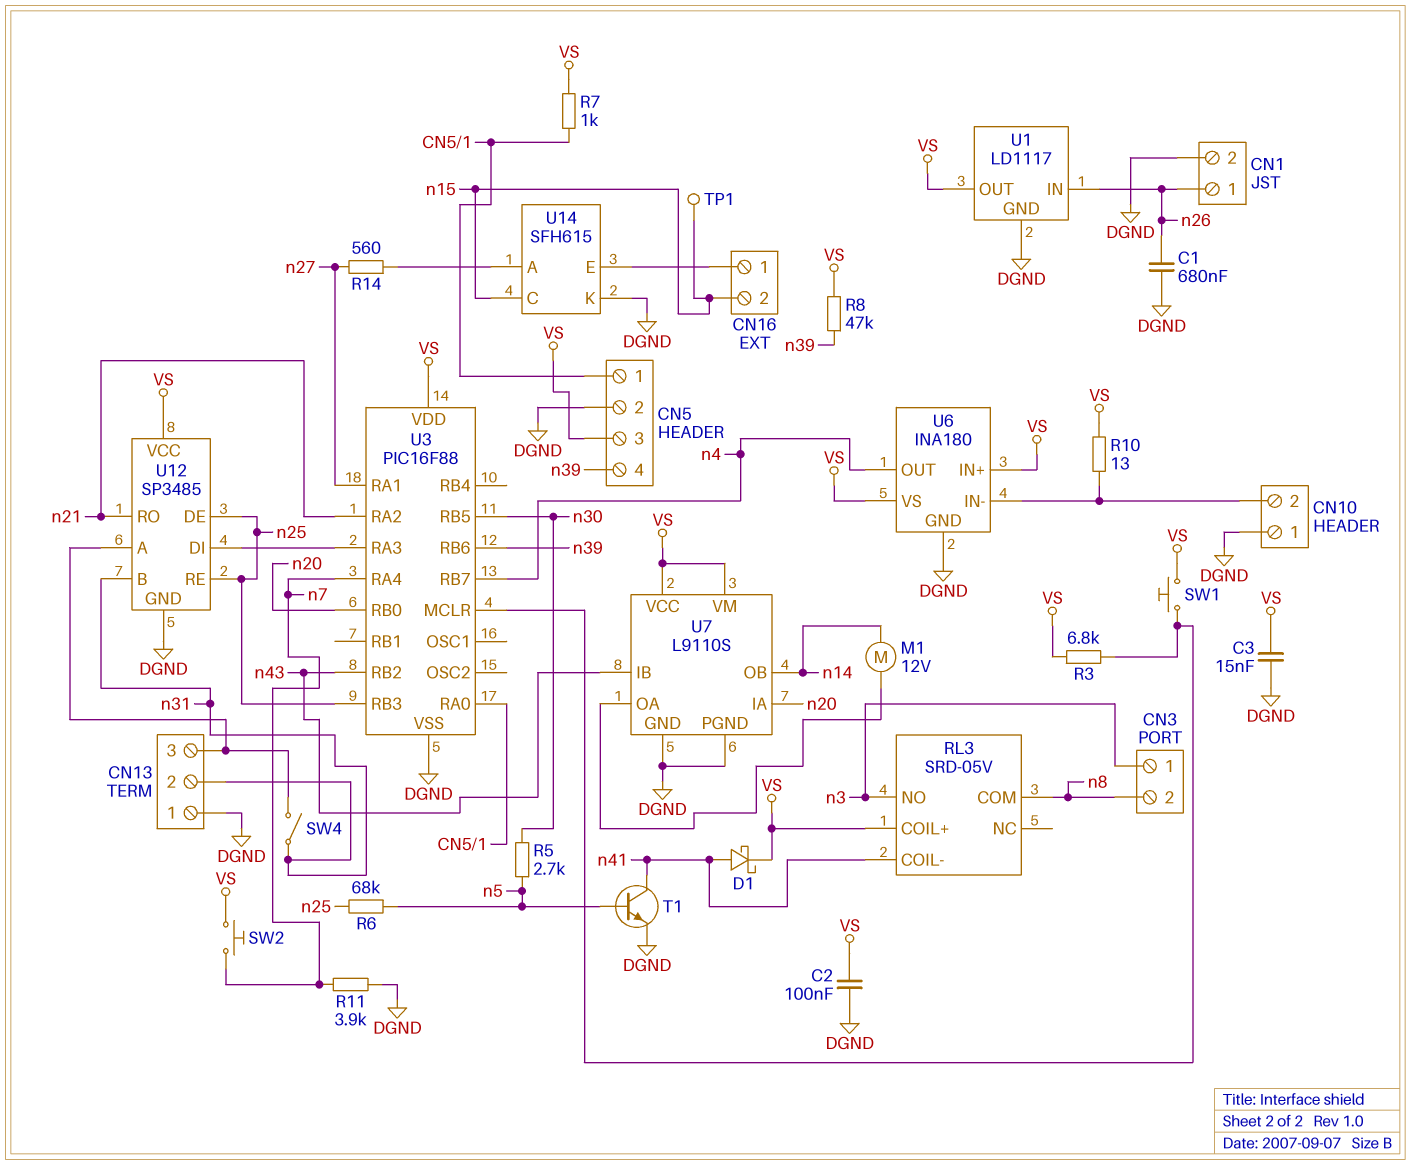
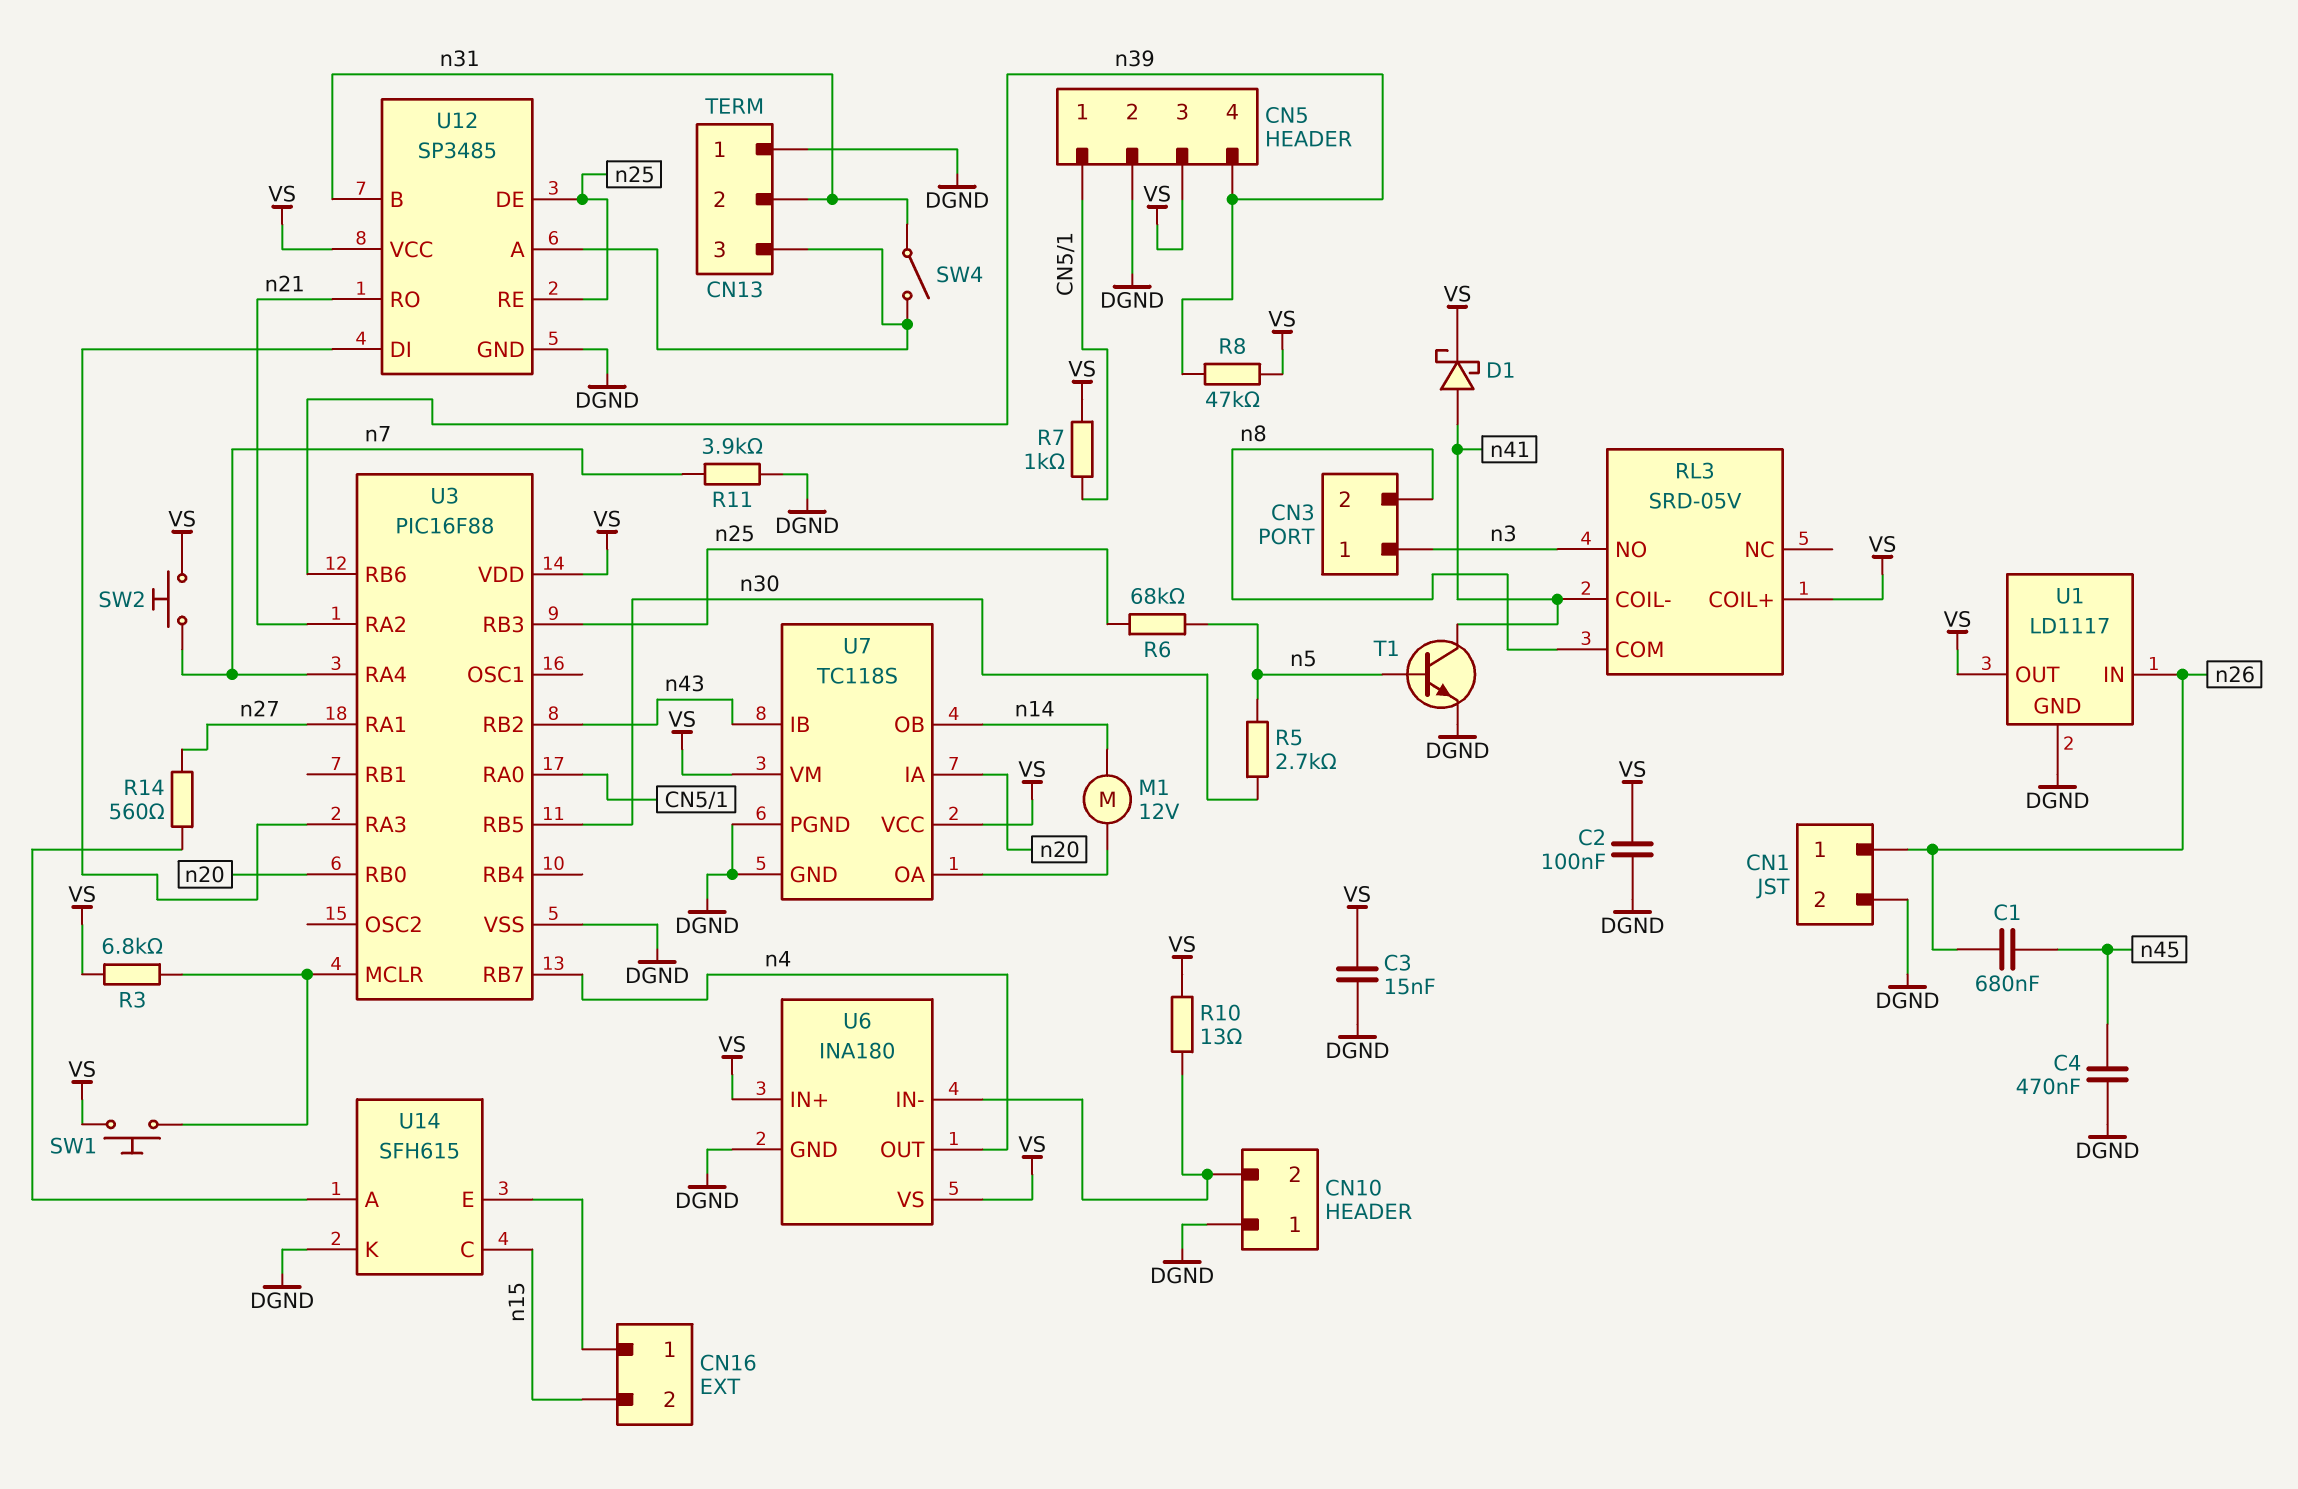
C1: 680nF (DGND, n26) -> 680nF (n26, n45)
C4: none -> 470nF (DGND, n45)
TP1: test point (n15) -> none
U7: L9110S -> TC118S

